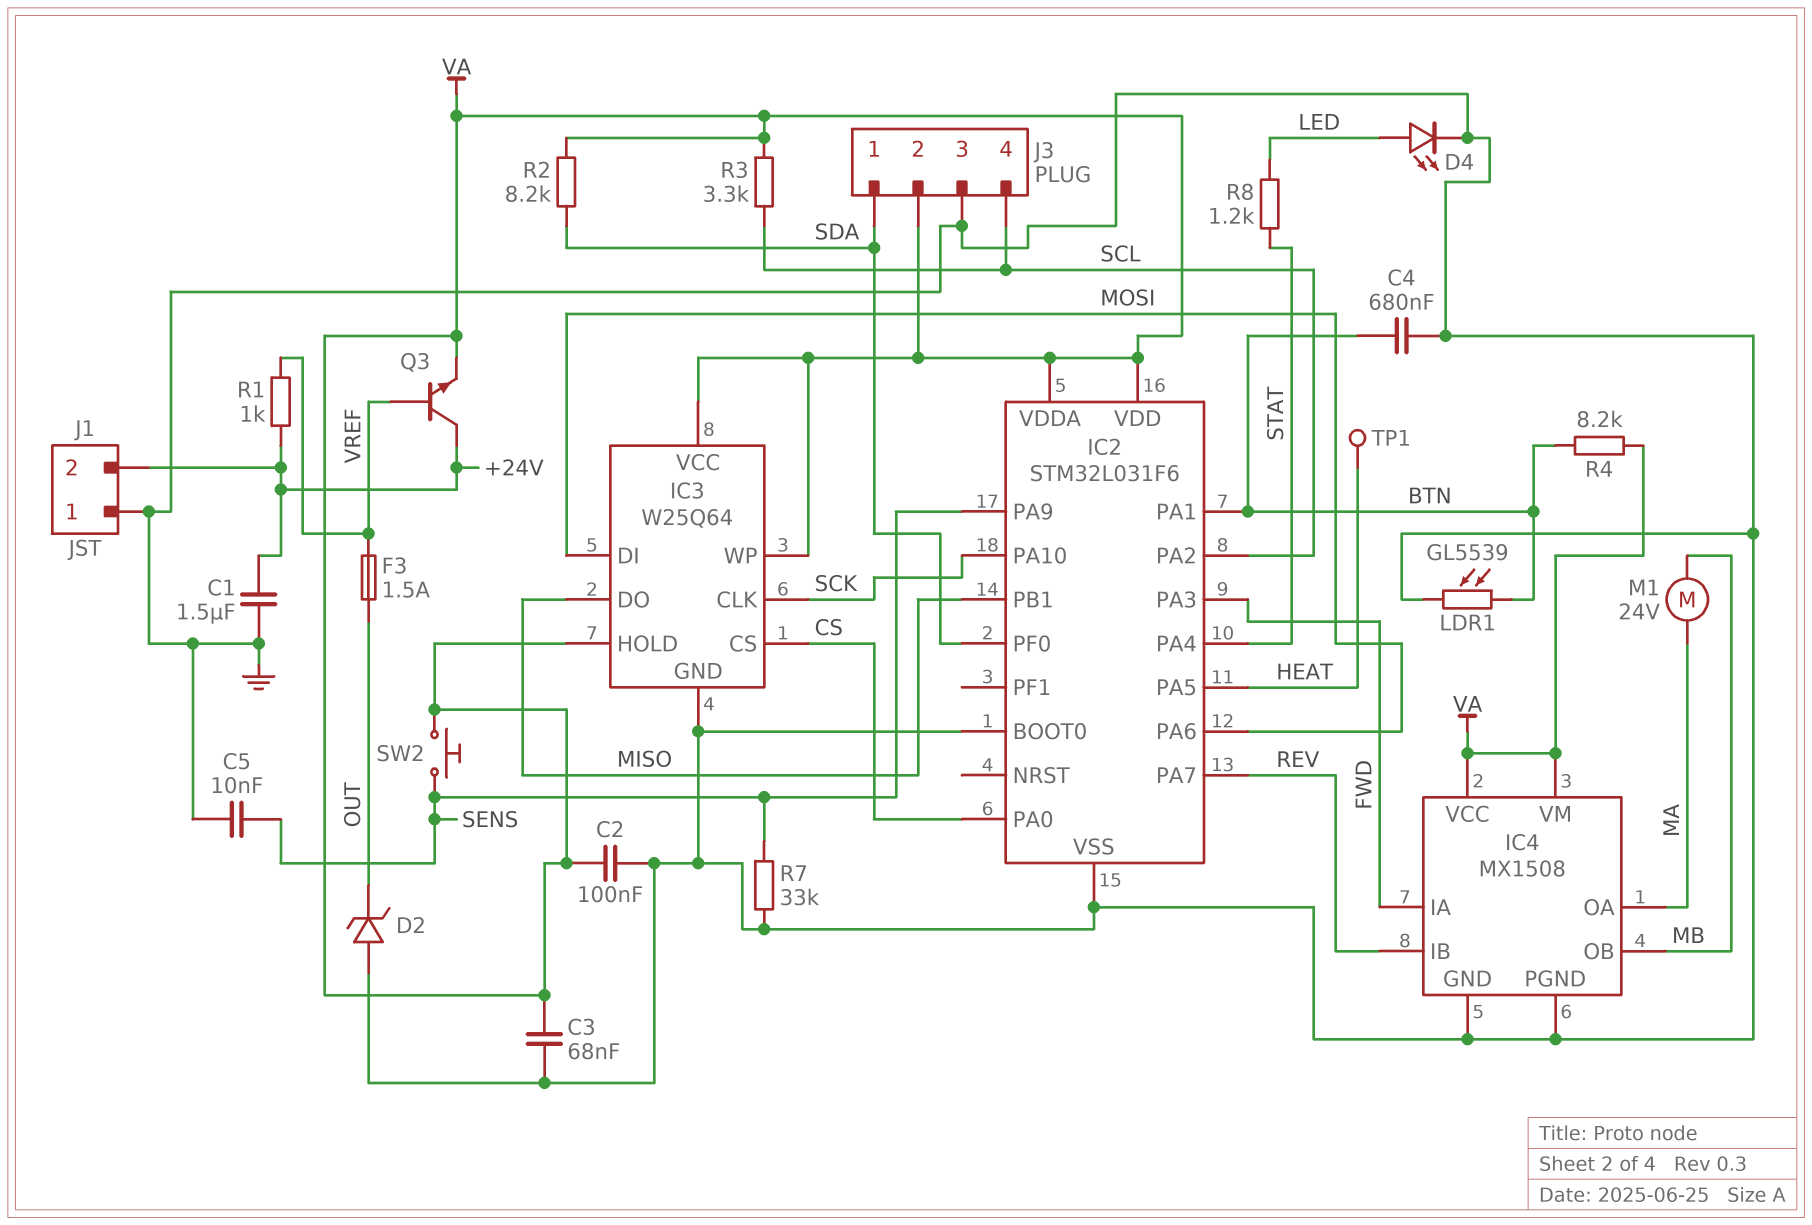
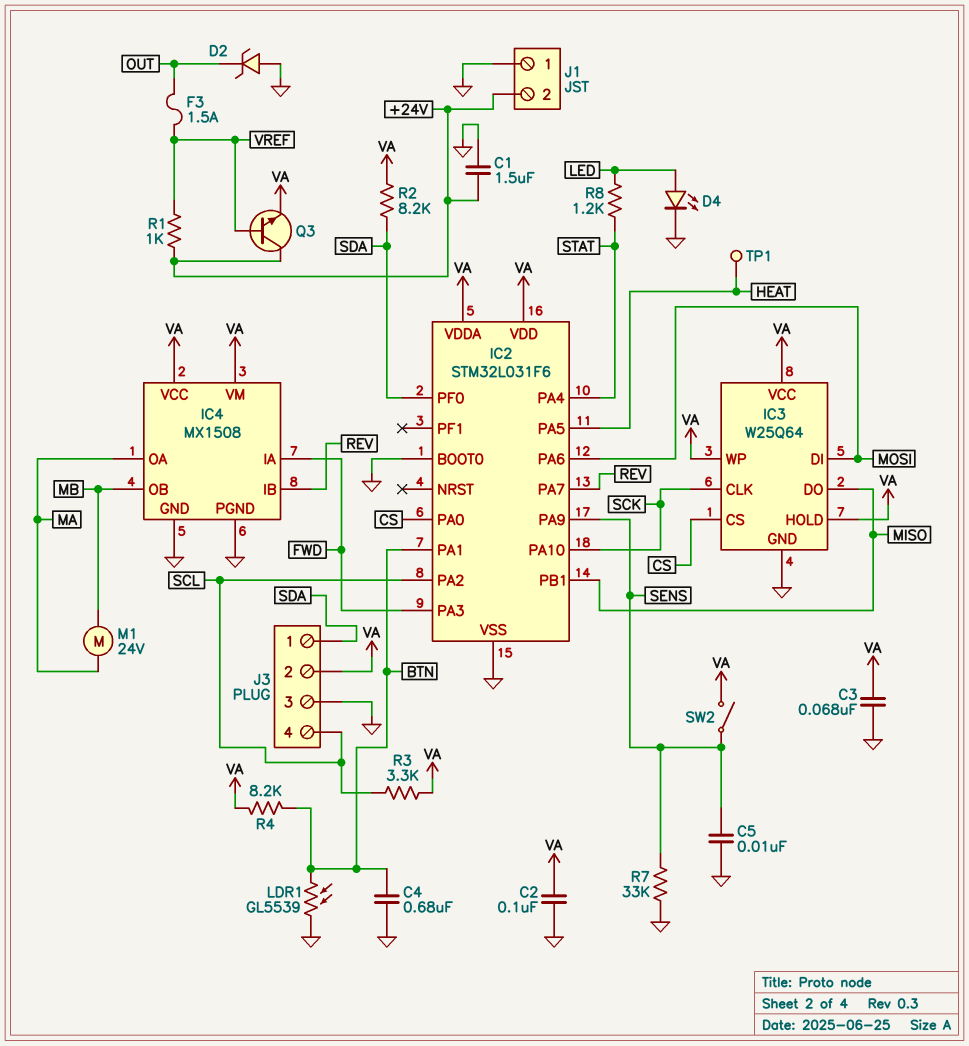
SW2: button (SENS, VA) -> switch (SENS, VA)

